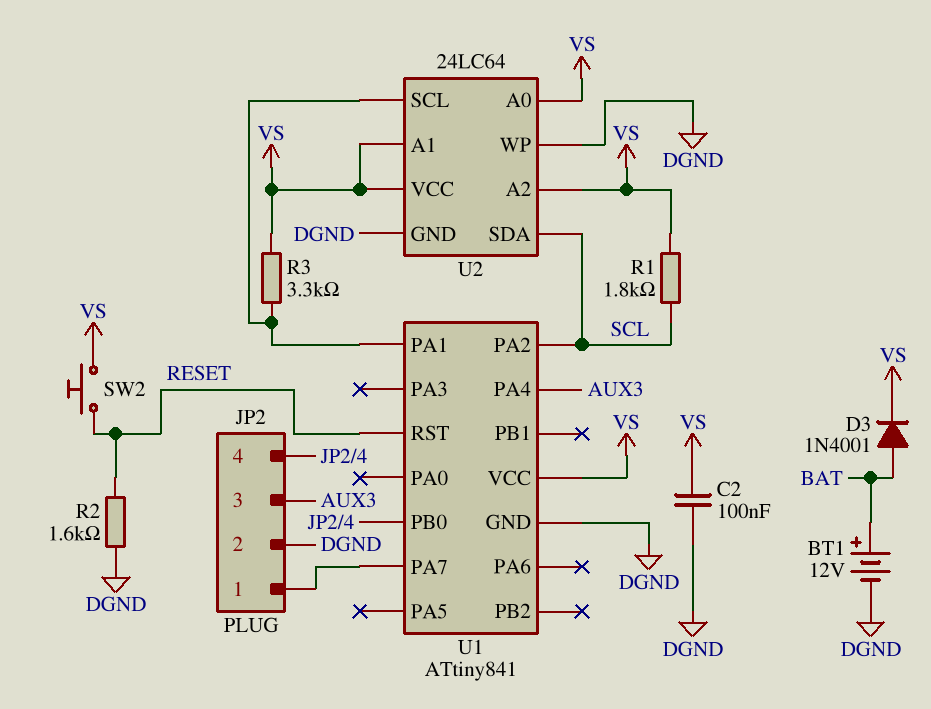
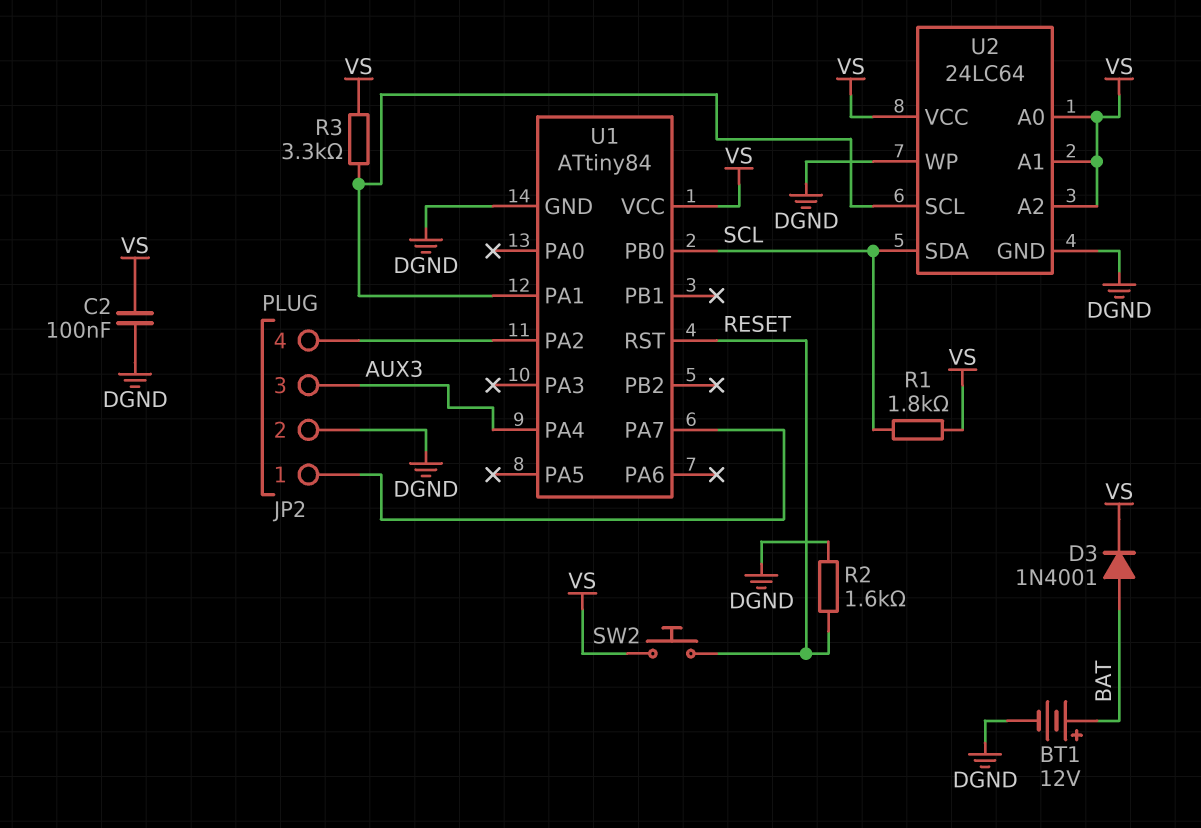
U1: ATtiny841 -> ATtiny84
U1 pin PA2: SCL -> JP2/4
U1 pin PB0: JP2/4 -> SCL

